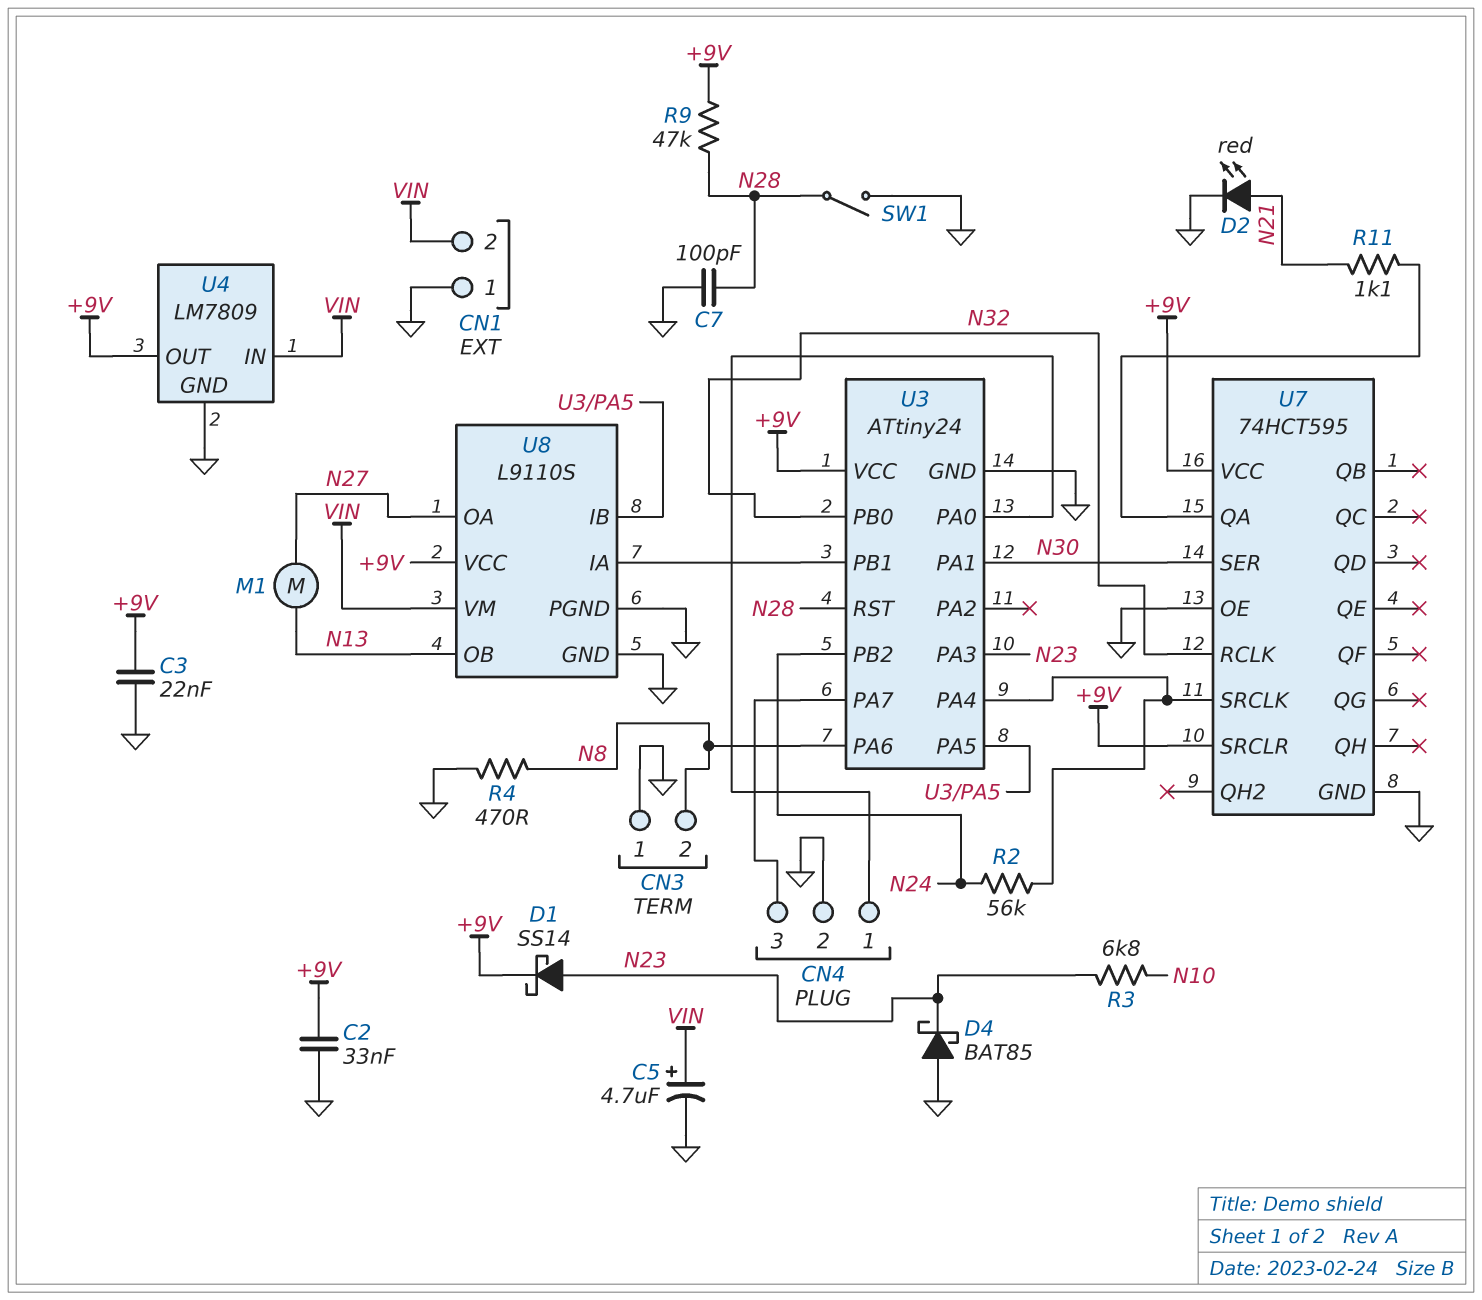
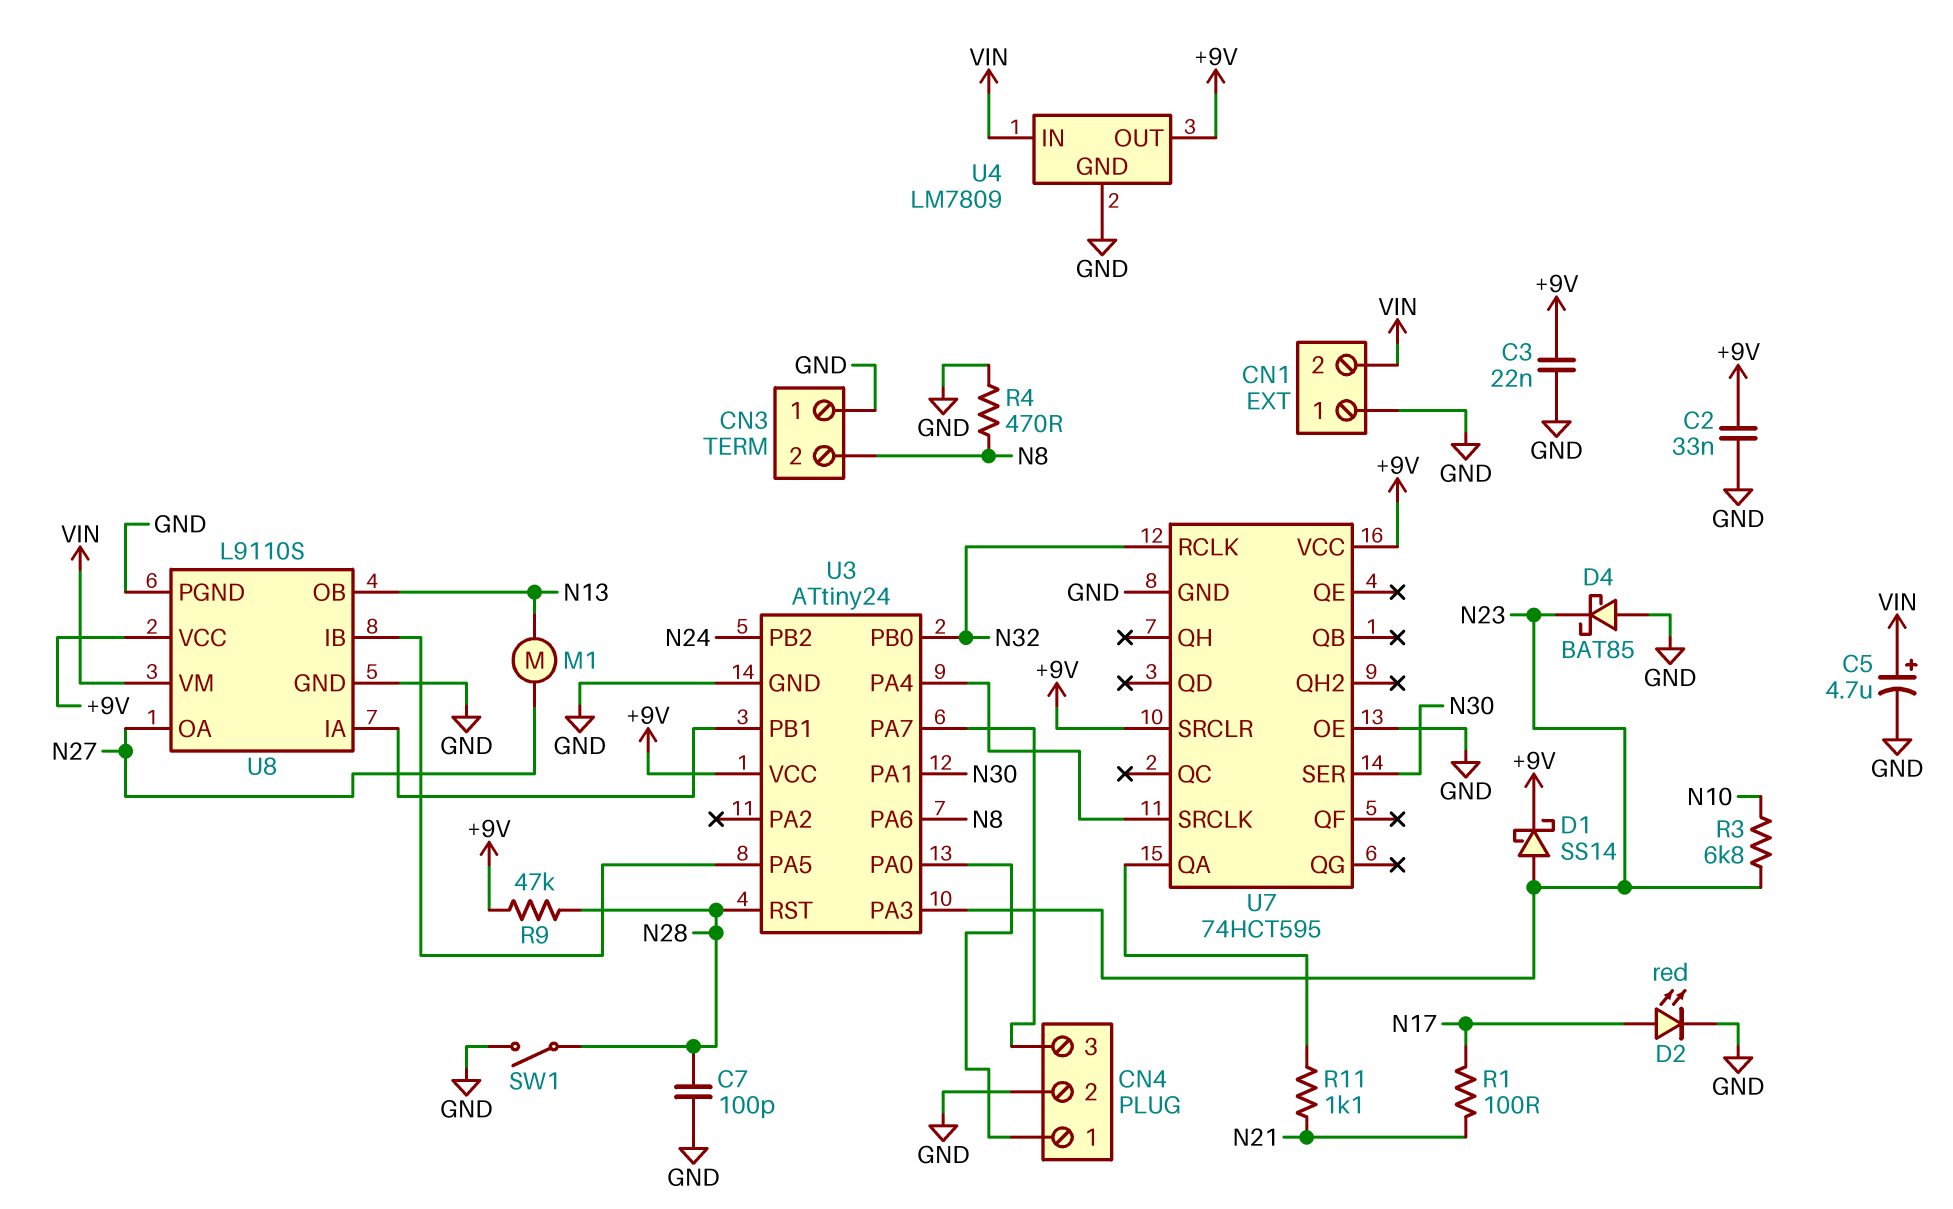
D2: LED red (A N21, K GND) -> LED red (A N17, K GND)
R1: none -> 100 (N17, N21)
R2: 56k (N24, U3/PA4) -> none

